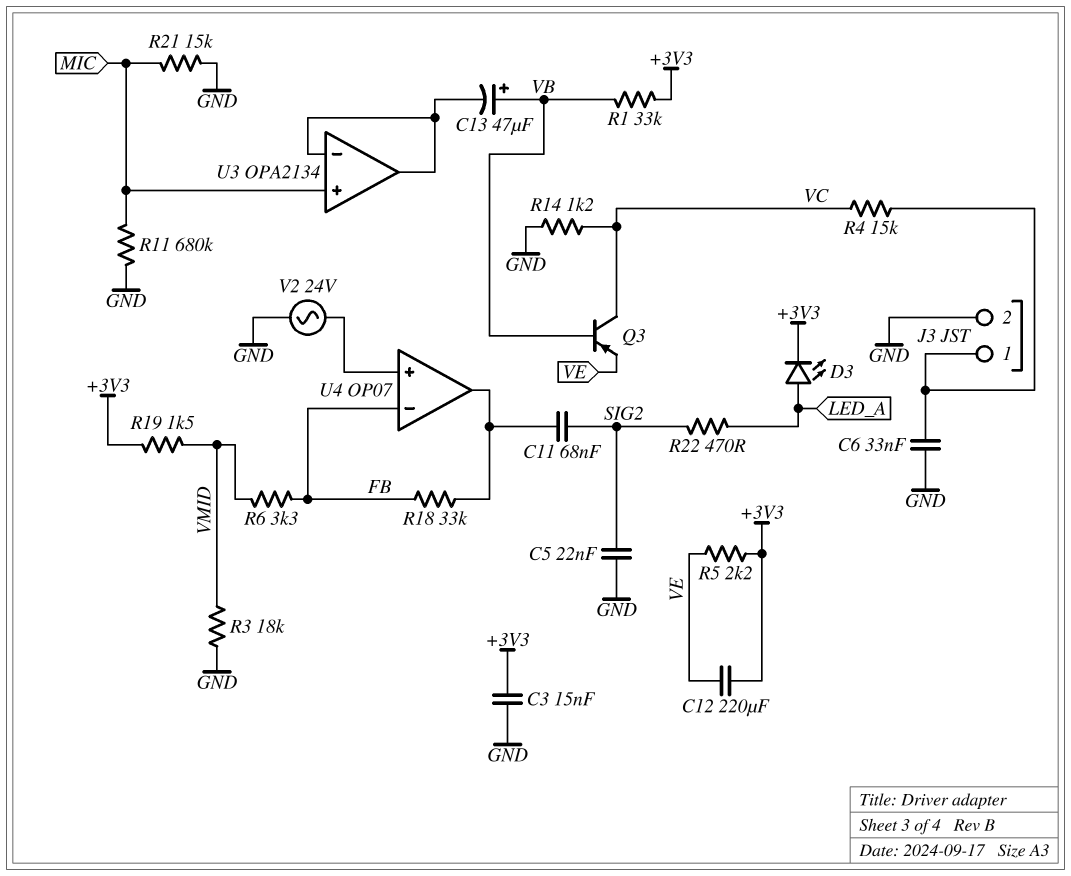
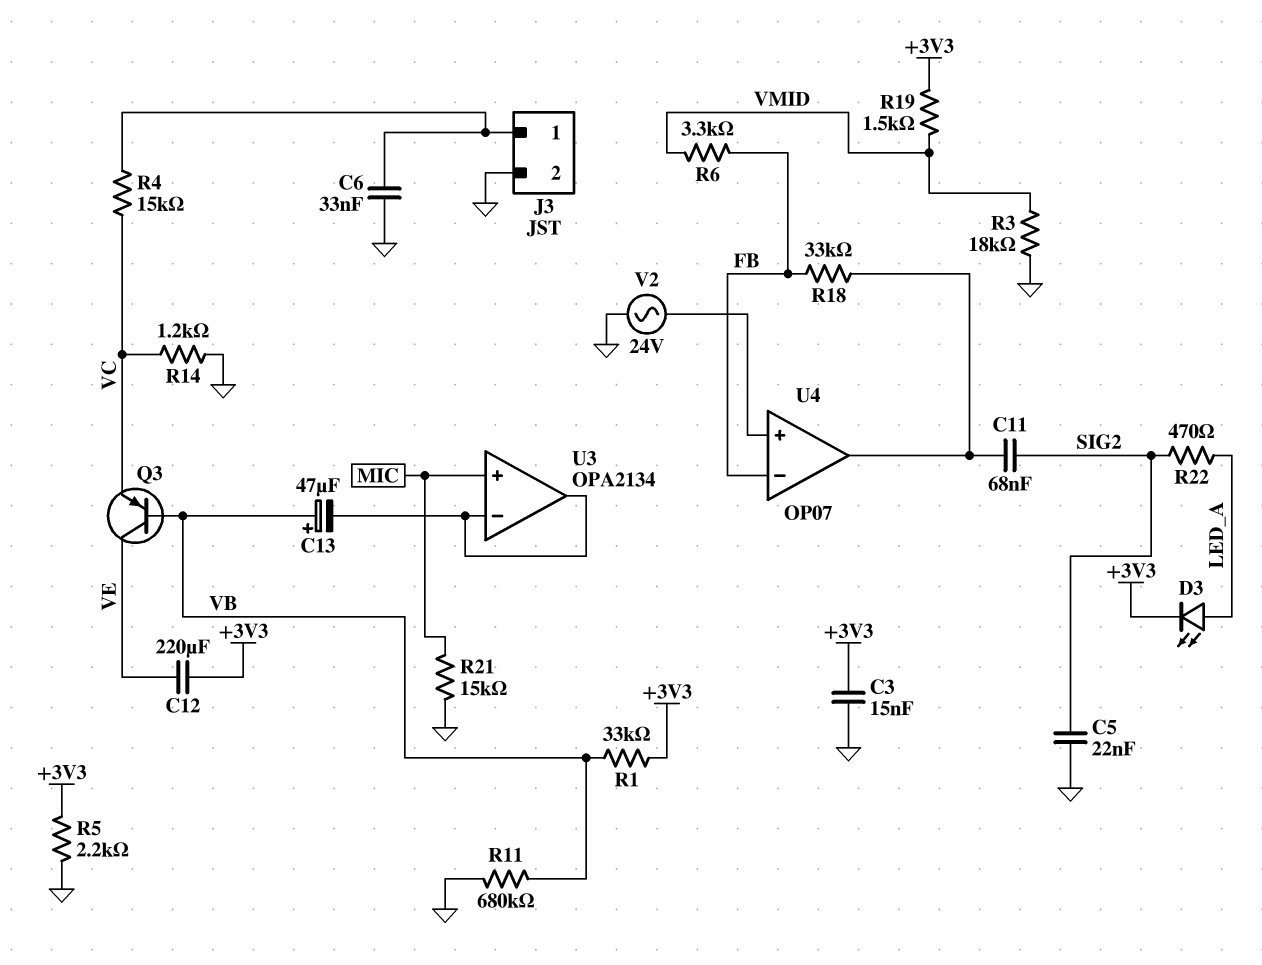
Q3: PNP (B VB, C VC, E VE) -> PNP (B VB, C VE, E VC)
R5: 2.2k (+3V3, VE) -> 2.2k (+3V3, GND)
R11: 680k (GND, MIC) -> 680k (GND, VB)

